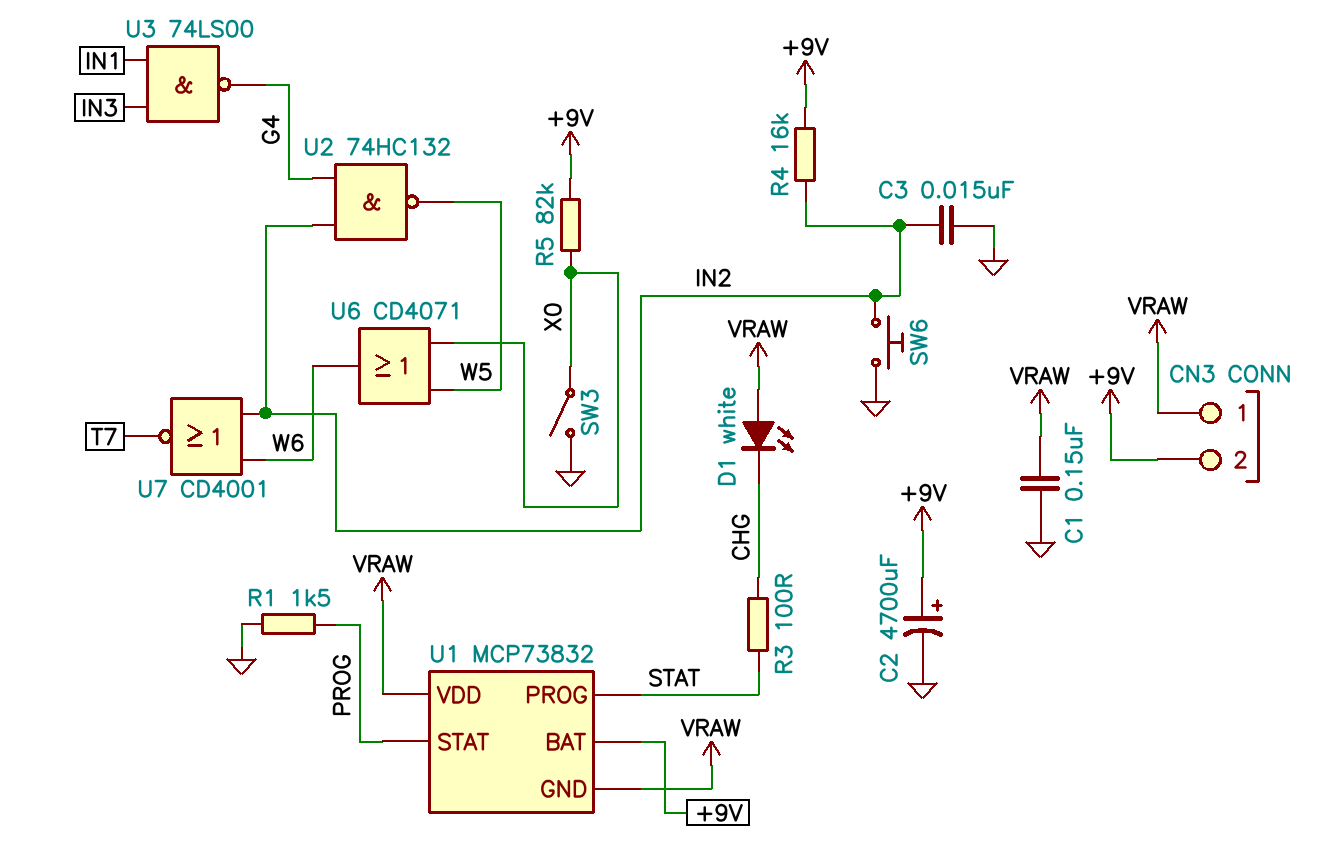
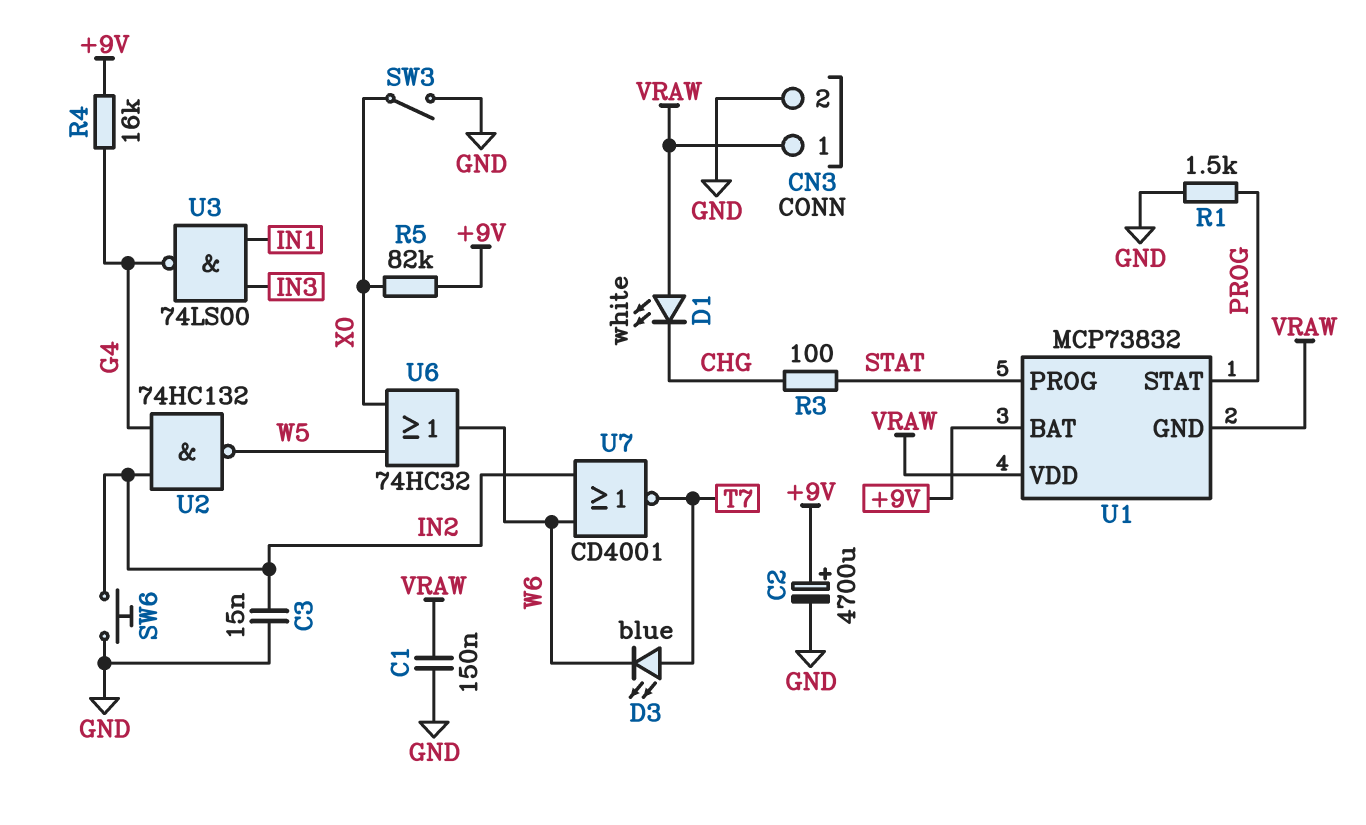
CN3 pin 2: +9V -> GND
D3: none -> LED blue (A T7, K W6)
R4: 16k (+9V, IN2) -> 16k (+9V, G4)
U6: OR CD4071 (in W5, in X0, out W6) -> OR 74HC32 (in W5, in X0, out W6)

